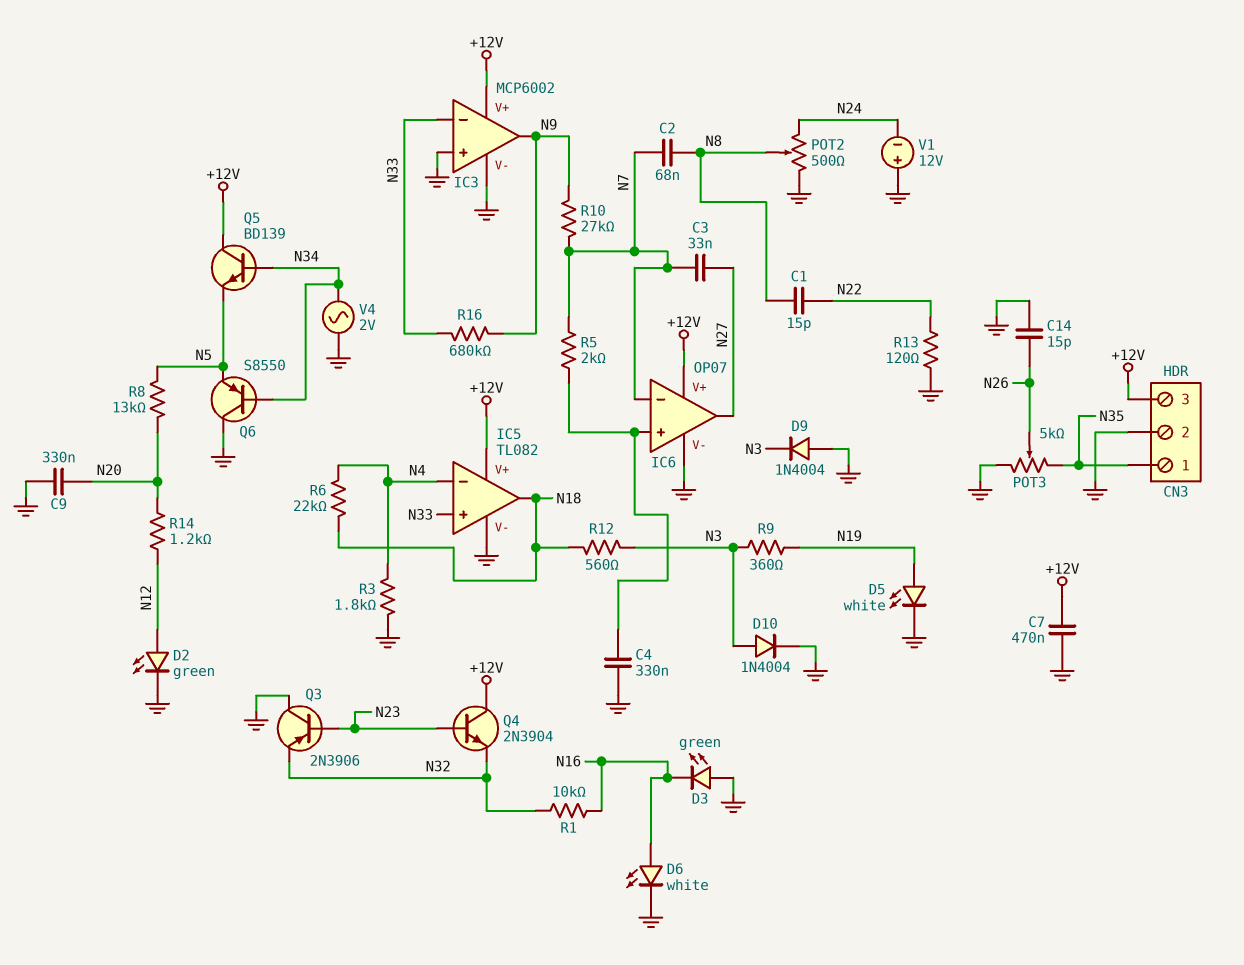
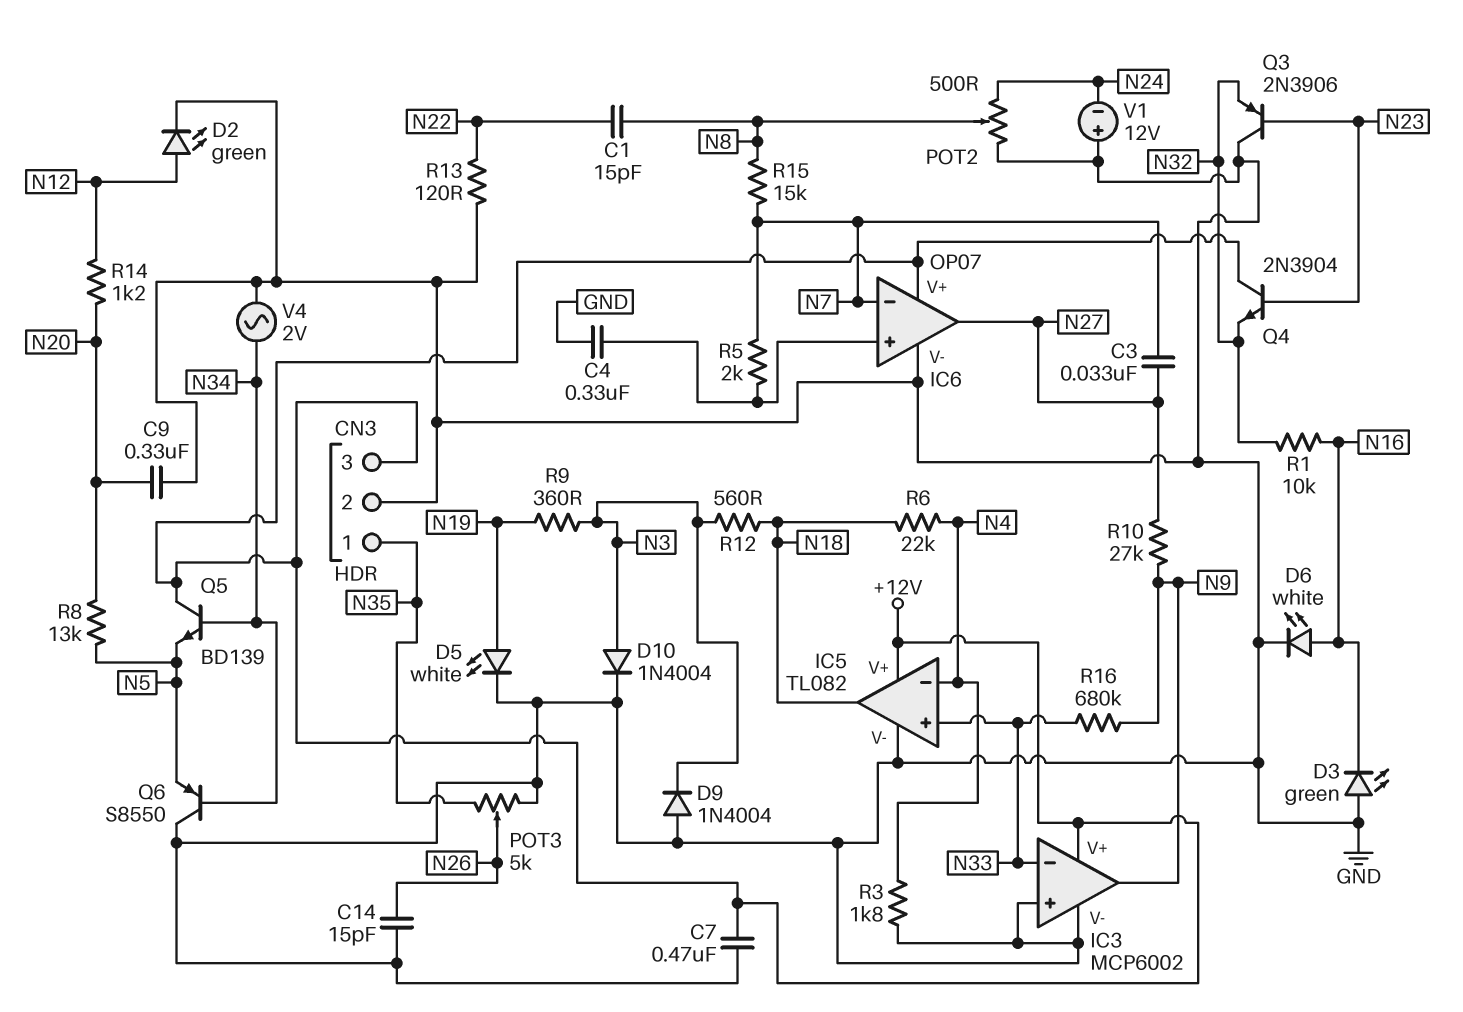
C2: 68nF (N7, N8) -> none
R10: 27k (N7, N9) -> 27k (N9, N27)
R15: none -> 15k (N7, N8)

